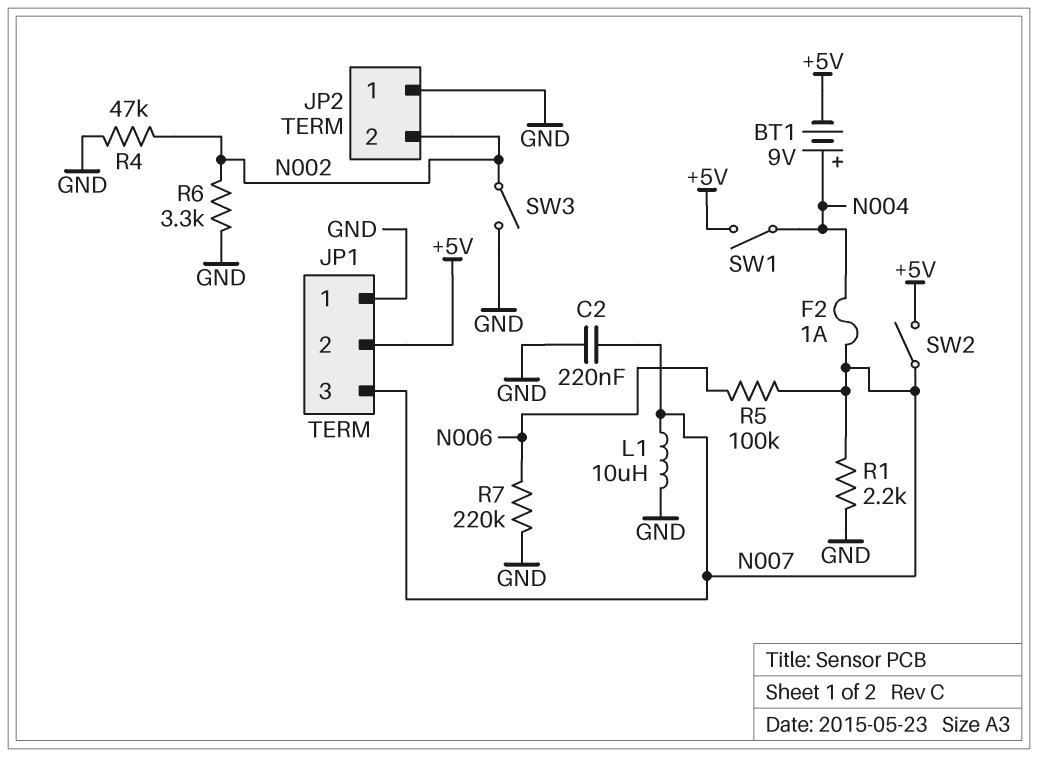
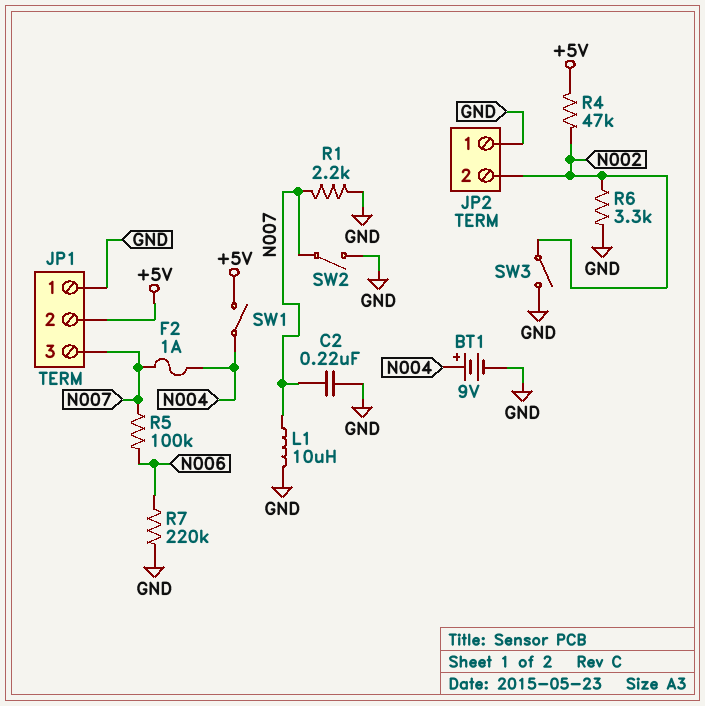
BT1: 9V (plus N004, minus +5V) -> 9V (plus N004, minus GND)
R4: 47k (GND, N002) -> 47k (+5V, N002)
SW2: switch (+5V, N007) -> switch (GND, N007)

